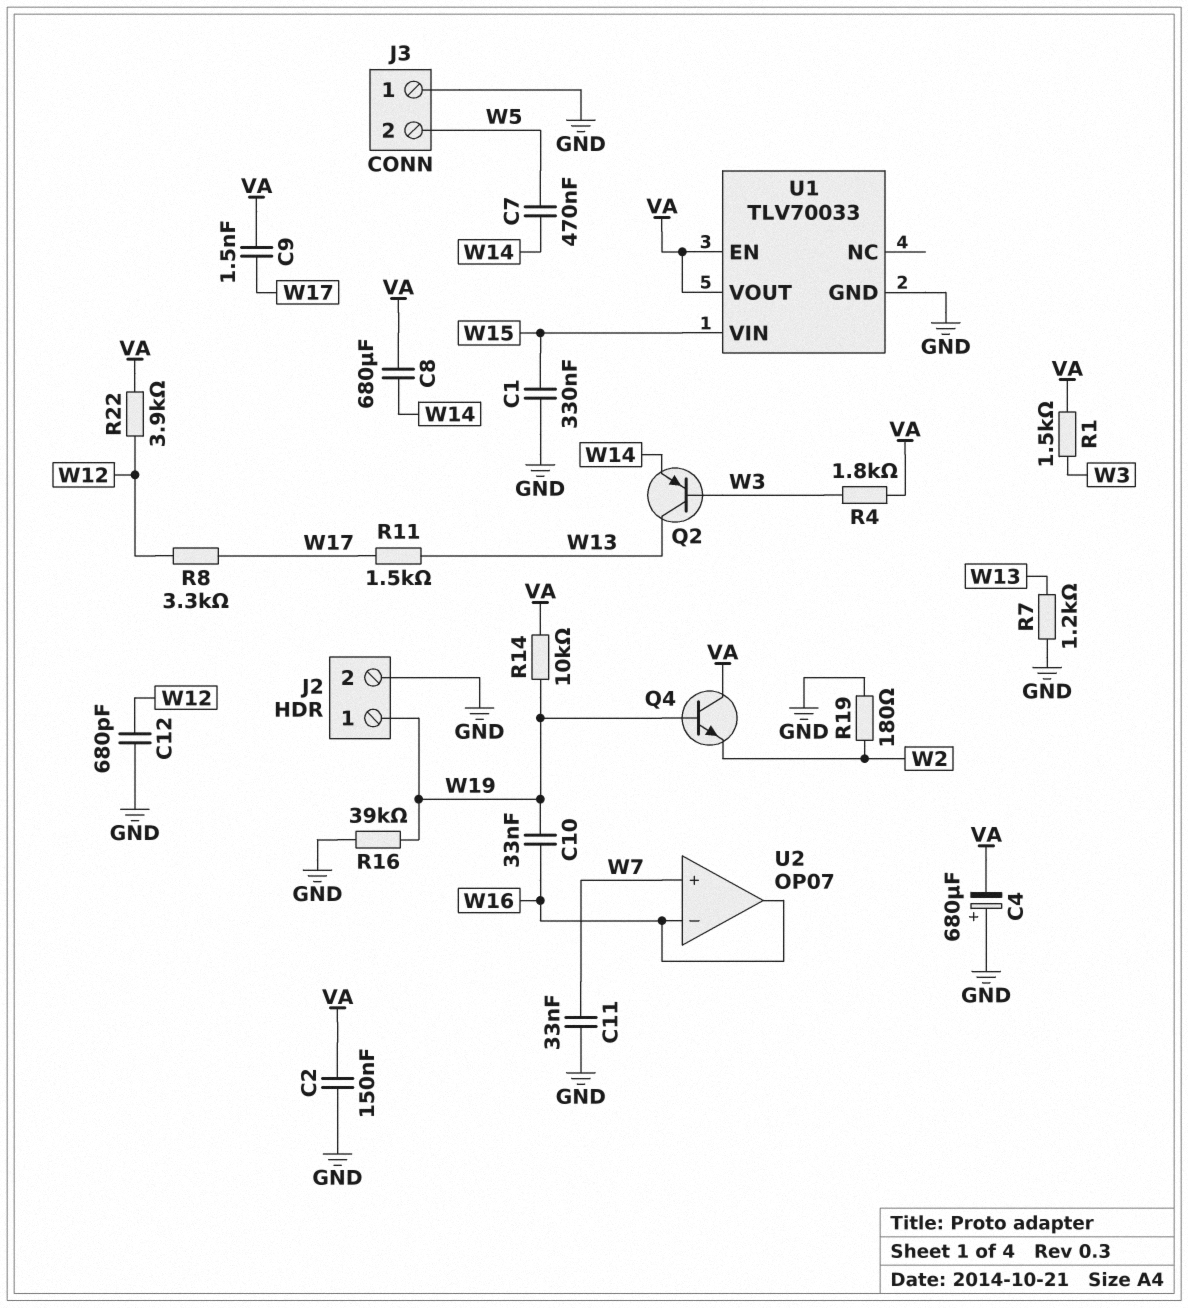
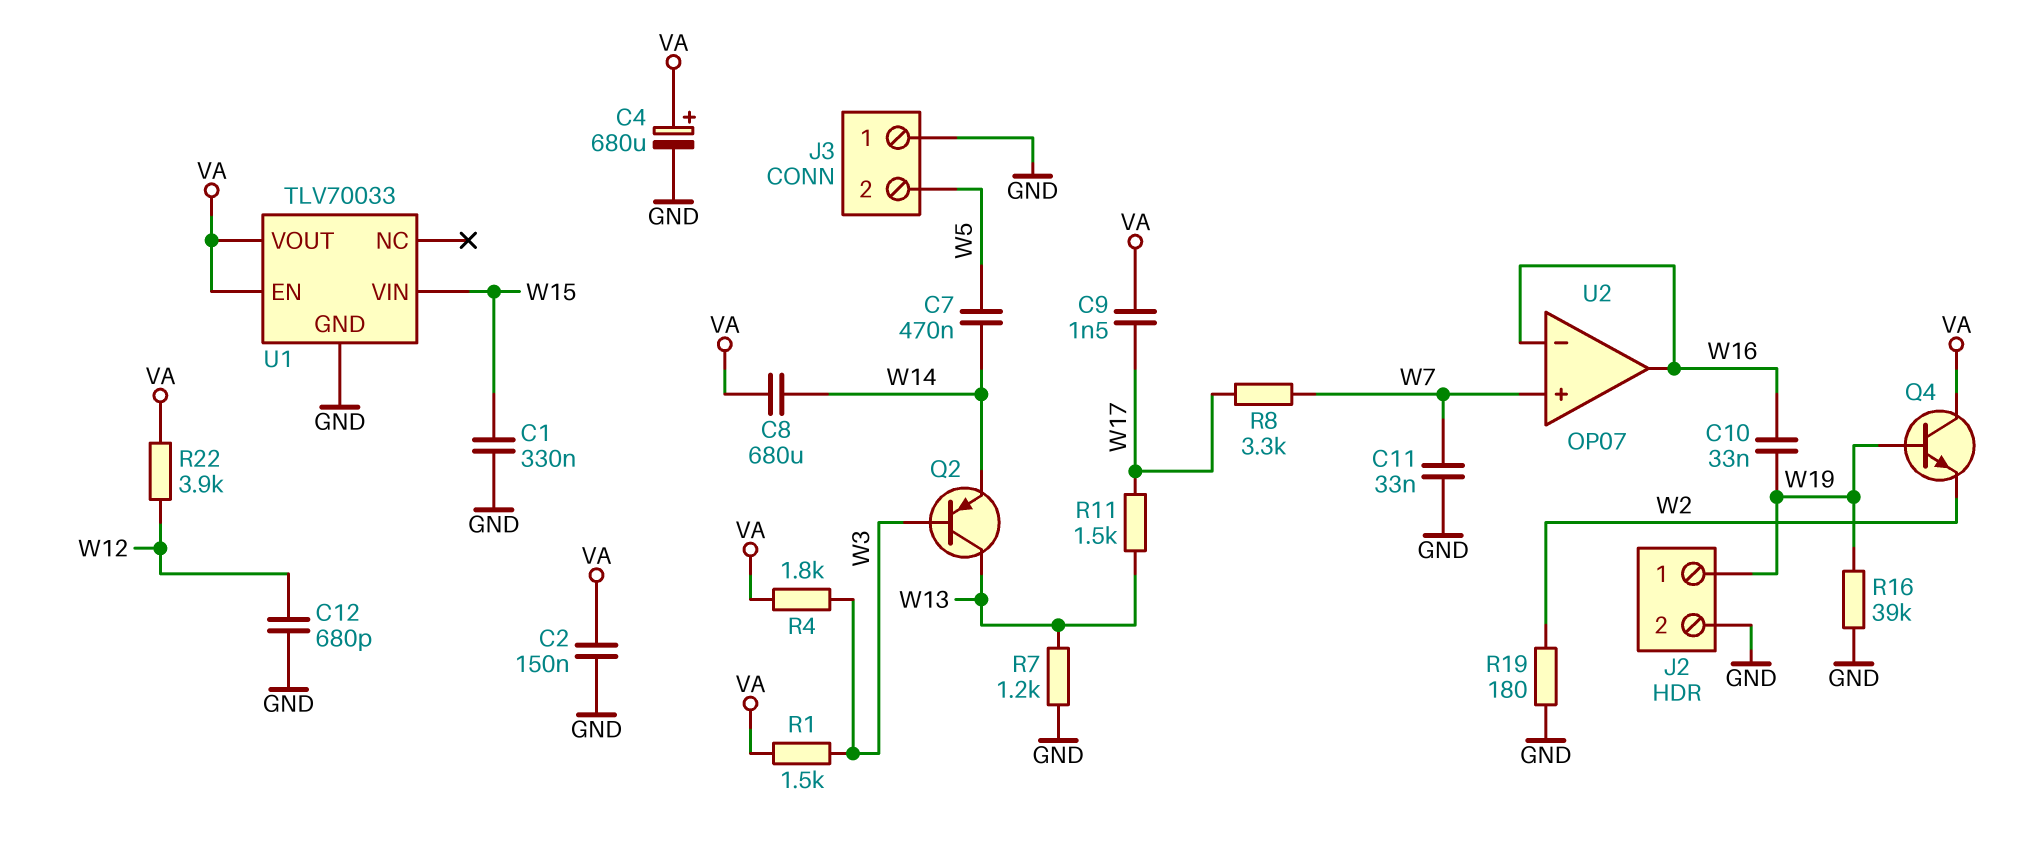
C4: 680uF (plus GND, minus VA) -> 680uF (plus VA, minus GND)
R8: 3.3k (W12, W17) -> 3.3k (W7, W17)
R14: 10k (VA, W19) -> none

